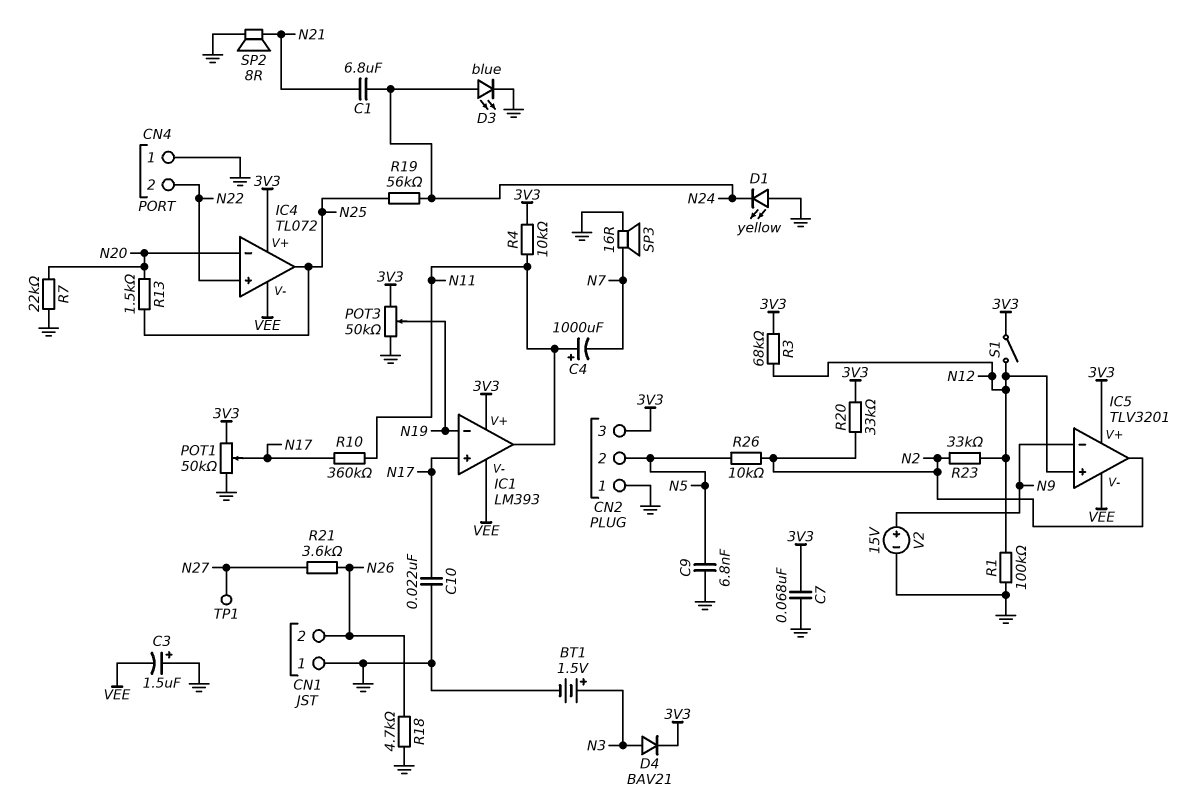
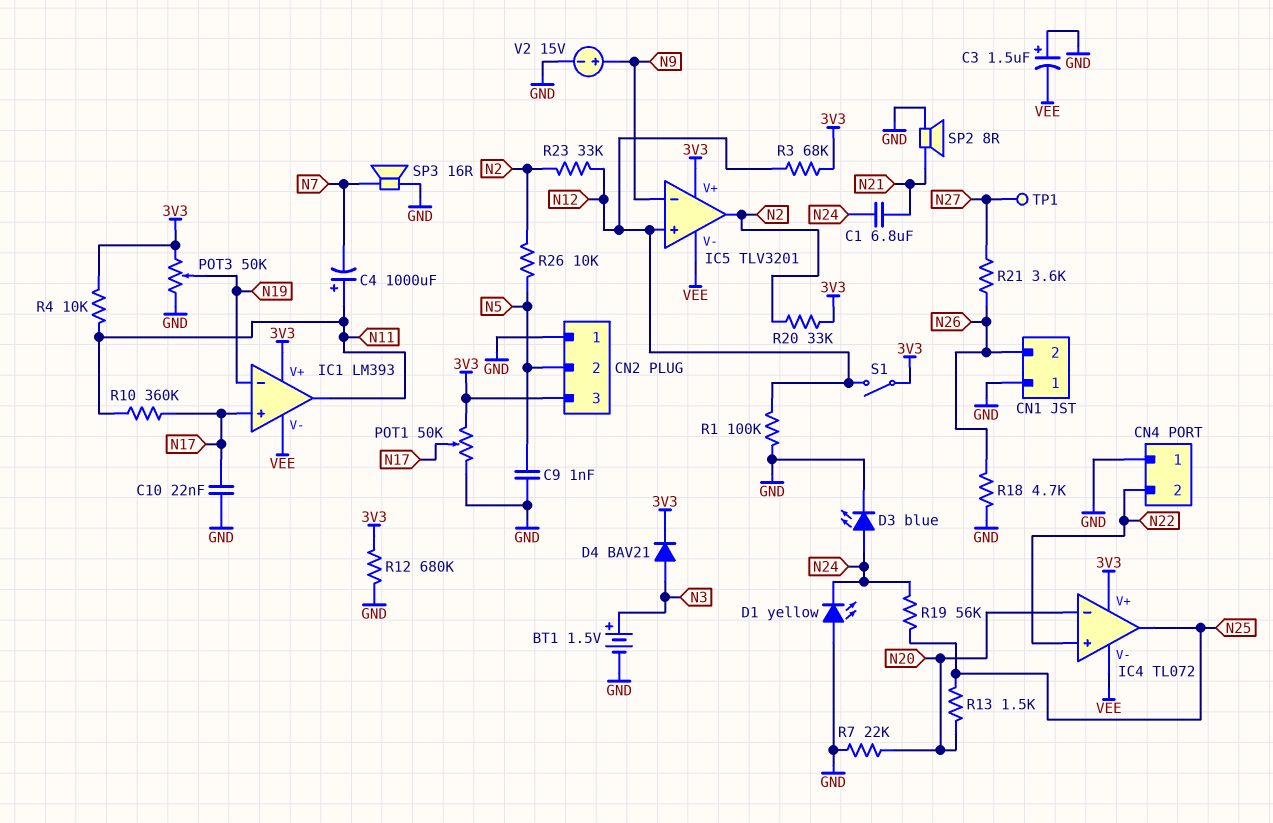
C7: 68nF (3V3, GND) -> none
C9: 6.8nF (GND, N5) -> 1nF (GND, N5)
R12: none -> 680k (3V3, GND)

